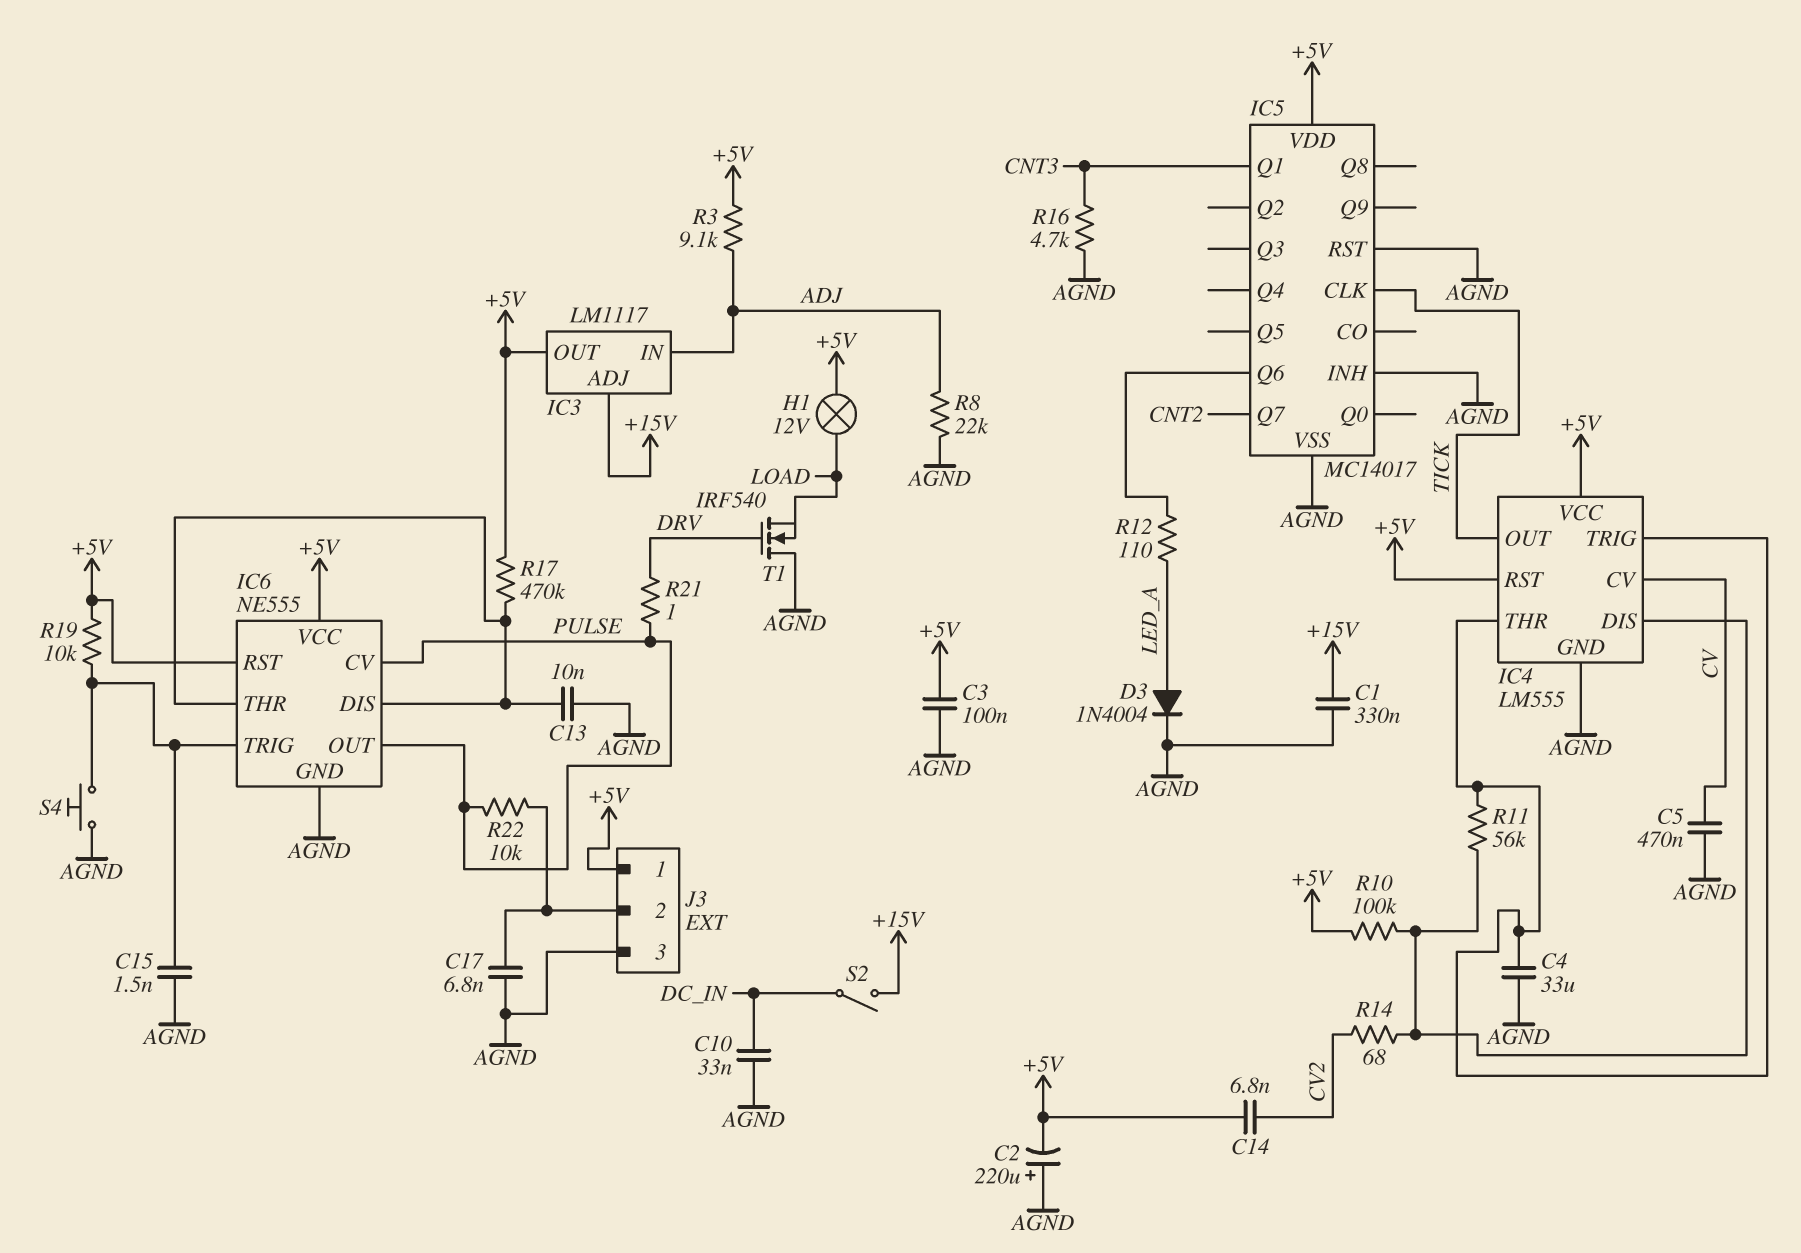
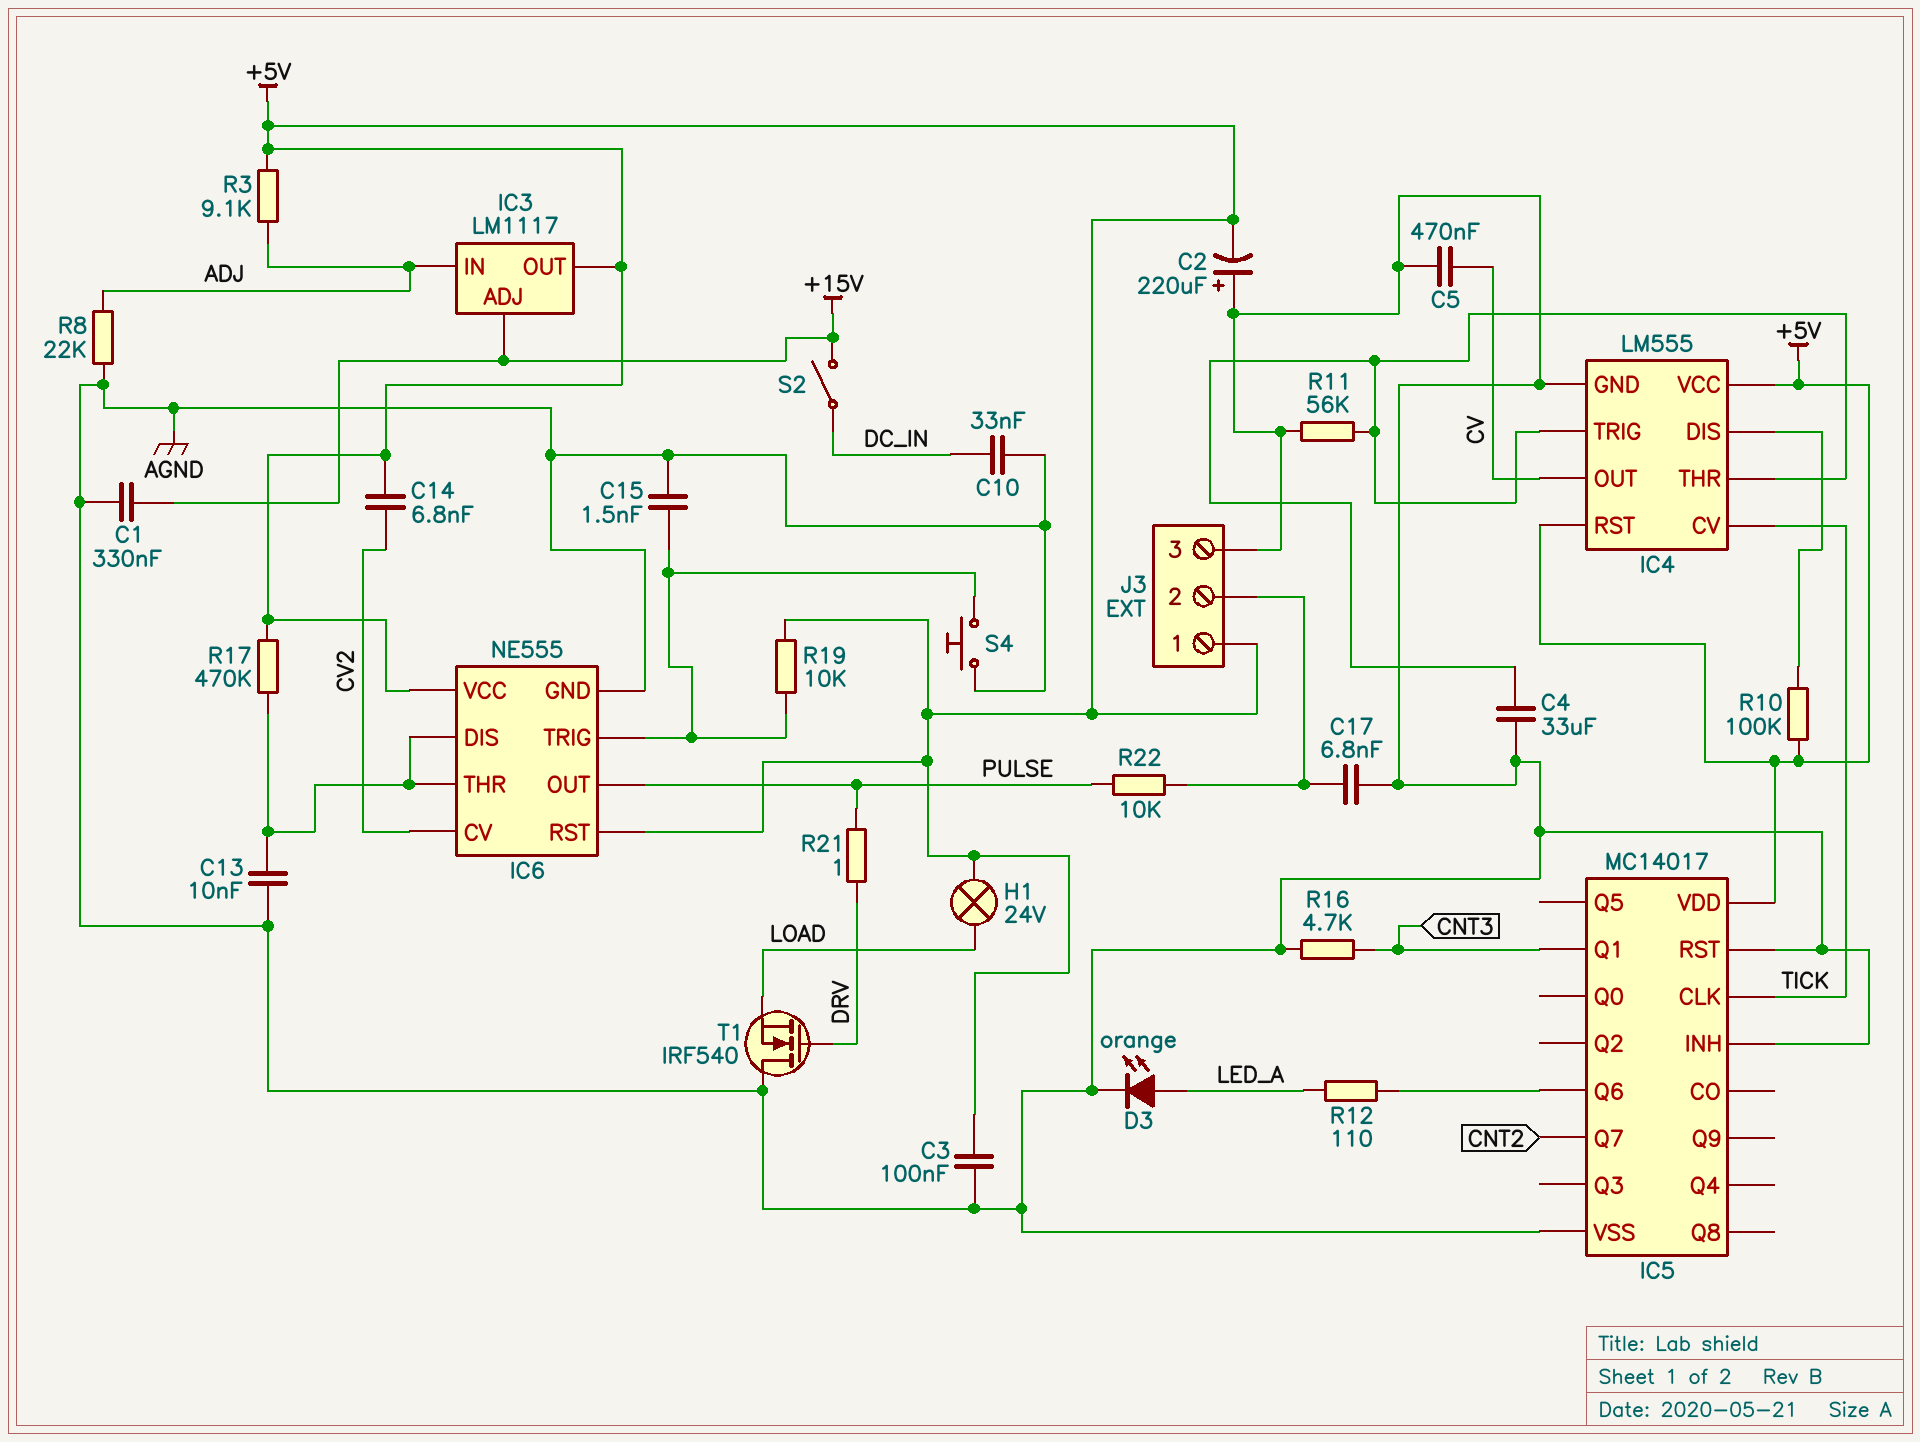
D3: diode 1N4004 (A LED_A, K AGND) -> LED orange (A LED_A, K AGND)
H1: lamp 12V (+5V, LOAD) -> lamp 24V (+5V, LOAD)
IC4 pin CV: CV -> TICK
IC4 pin OUT: TICK -> CV
IC6 pin CV: PULSE -> CV2
R11: 56k (IC4/DIS, IC4/THR) -> 56k (AGND, IC4/THR)
R14: 68 (CV2, IC4/DIS) -> none

